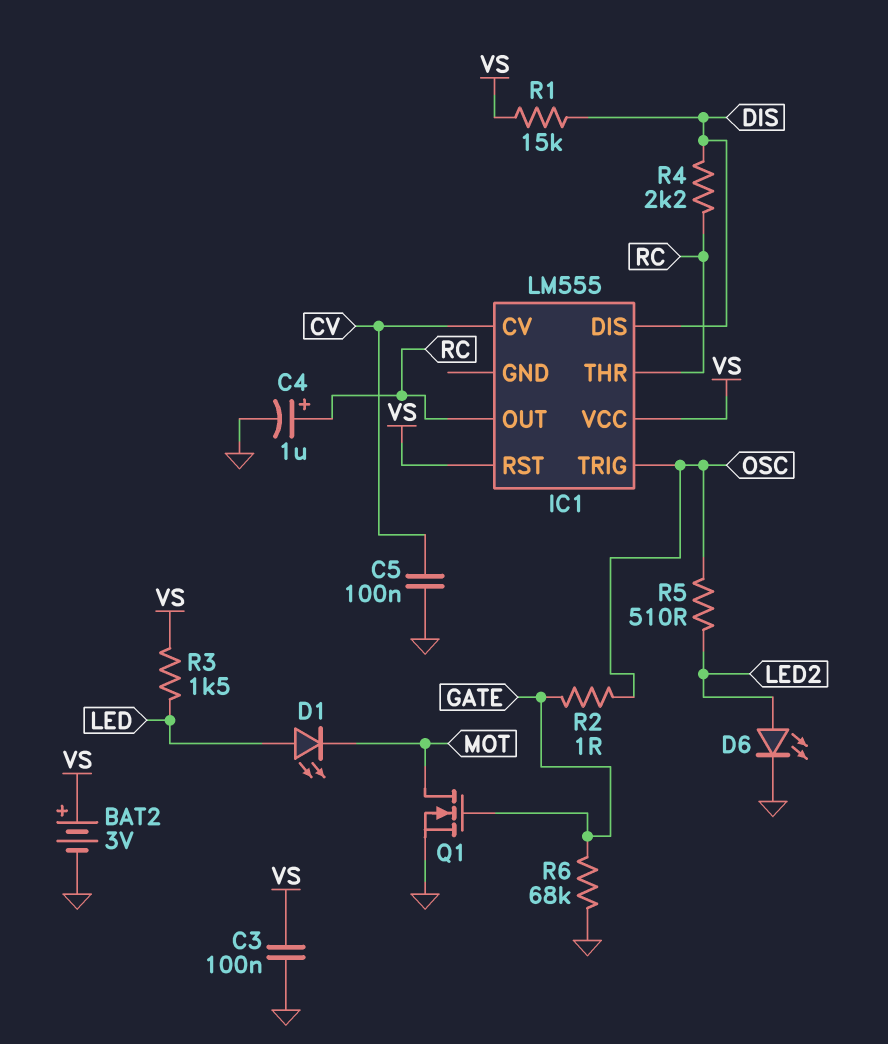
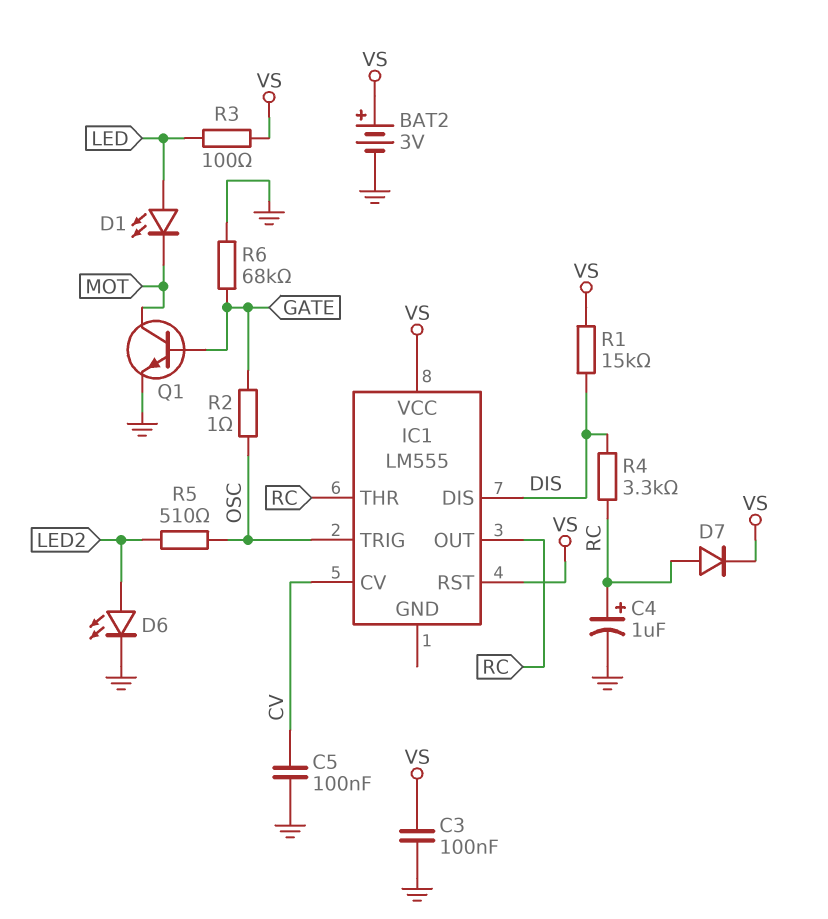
D7: none -> diode (A RC, K VS)
Q1: NMOS (G GATE, D MOT, S GND) -> NPN (B GATE, C MOT, E GND)
R3: 1.5k (LED, VS) -> 100 (LED, VS)
R4: 2.2k (DIS, RC) -> 3.3k (DIS, RC)

